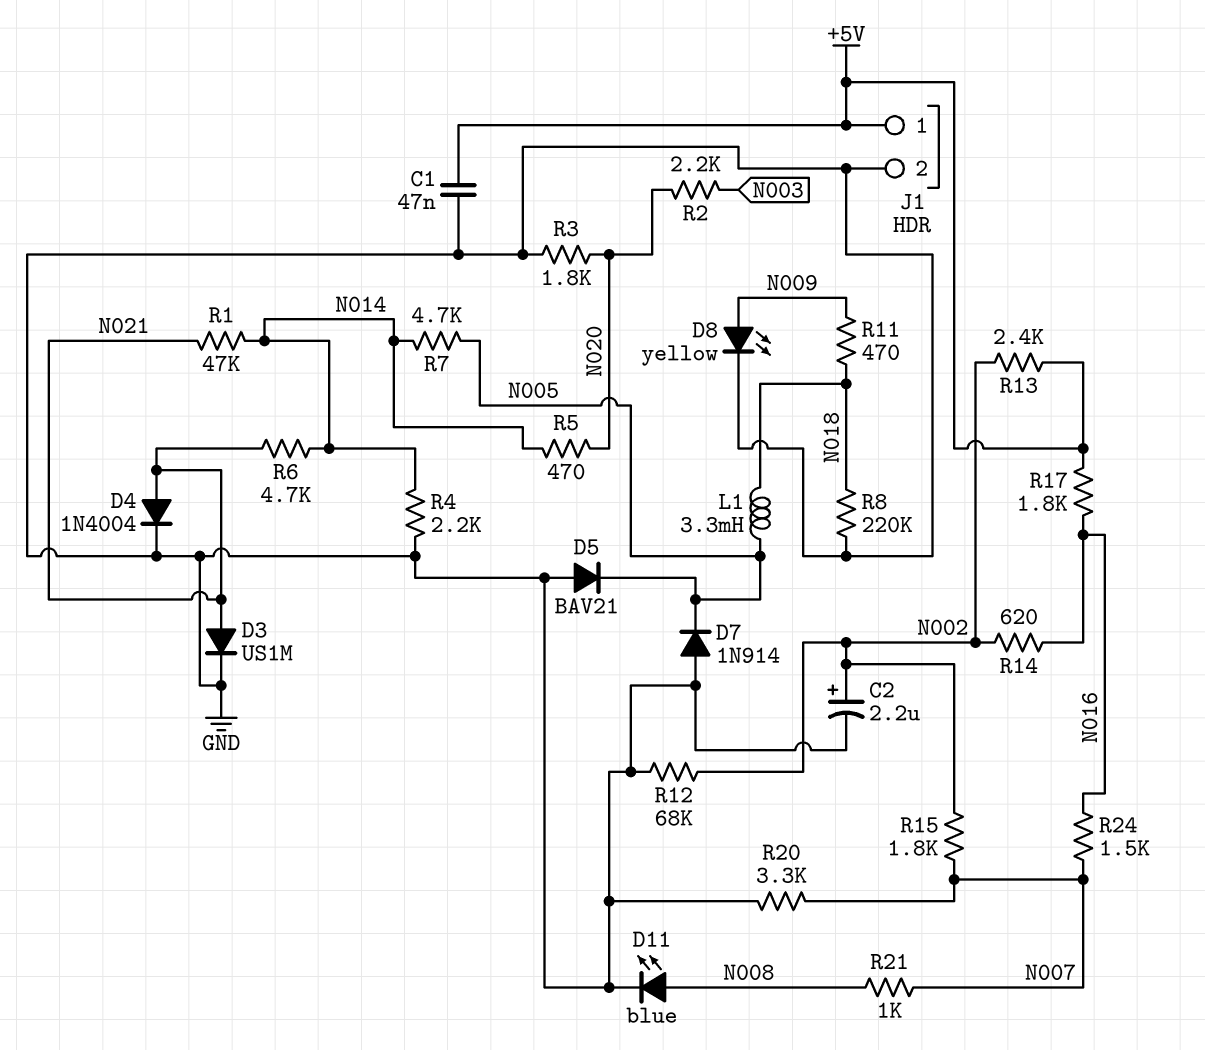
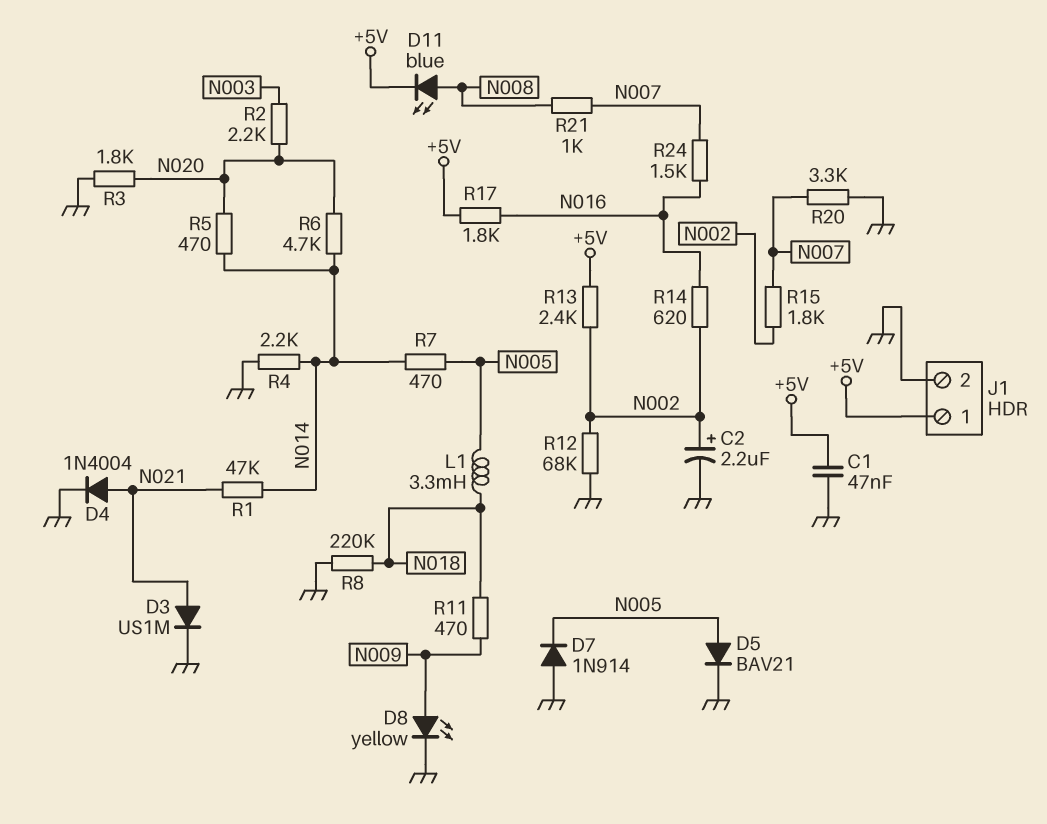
D5: diode BAV21 (A GND, K N005) -> diode BAV21 (A N005, K GND)
D11: LED blue (A N008, K GND) -> LED blue (A N008, K +5V)
R6: 4.7k (N014, N021) -> 4.7k (N014, N020)
R7: 4.7k (N005, N014) -> 470 (N005, N014)

